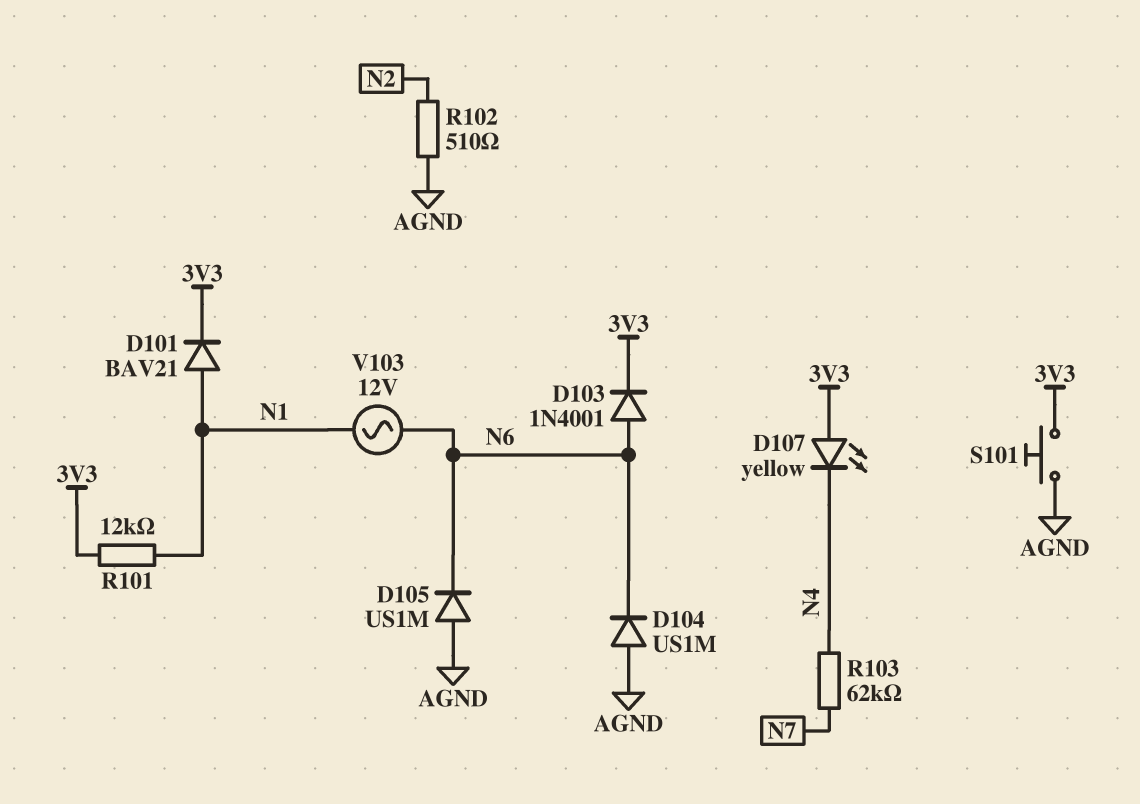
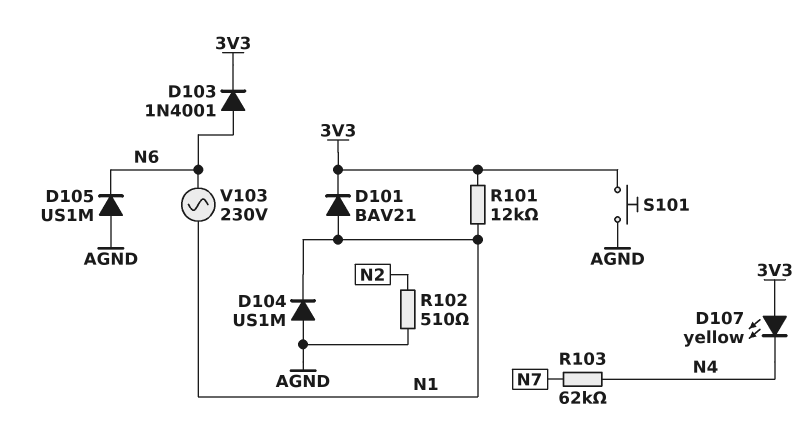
D104: diode US1M (A AGND, K N6) -> diode US1M (A AGND, K N1)
V103: AC 12V (N1, N6) -> AC 230V (N1, N6)

